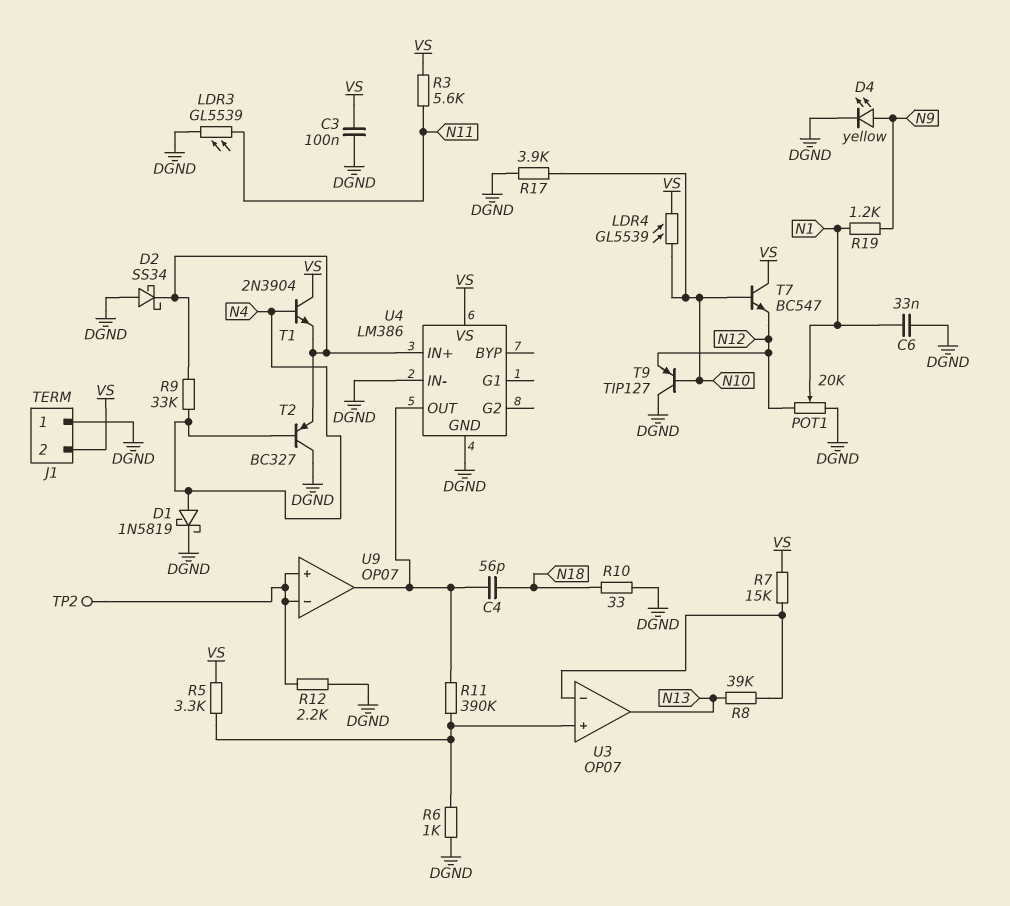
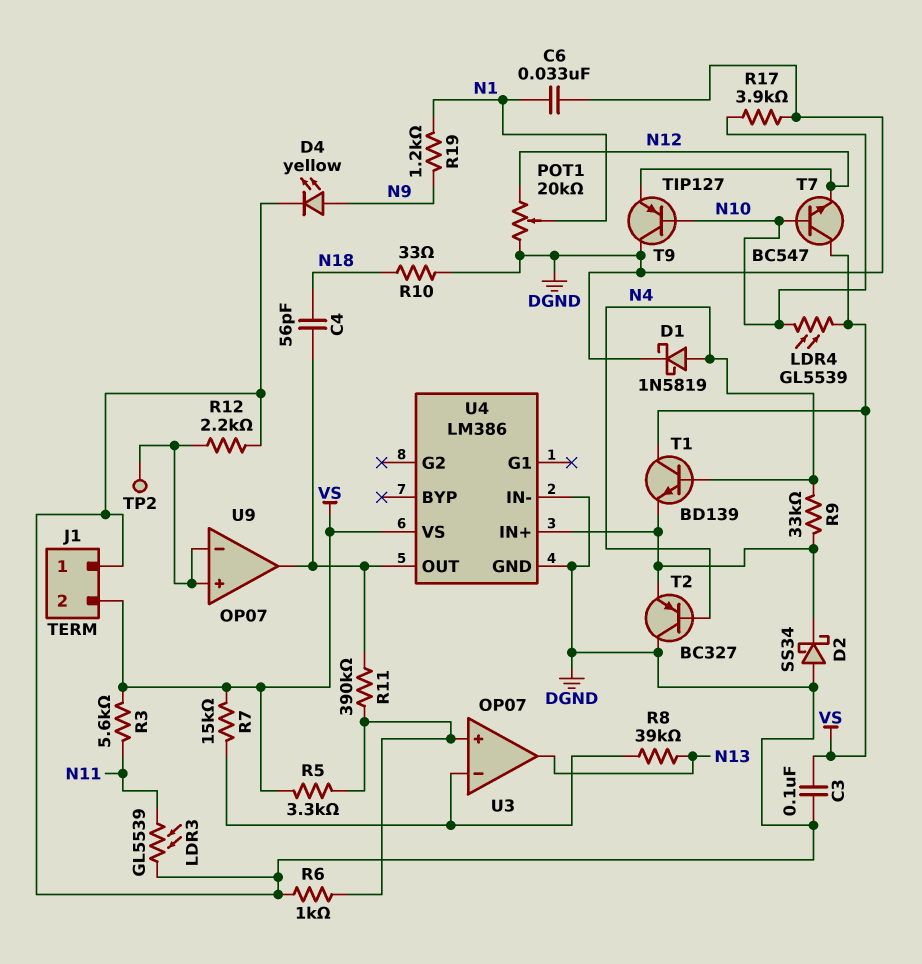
T1: NPN 2N3904 (B N4, C VS, E U4/IN+) -> NPN BD139 (B N4, C VS, E U4/IN+)

